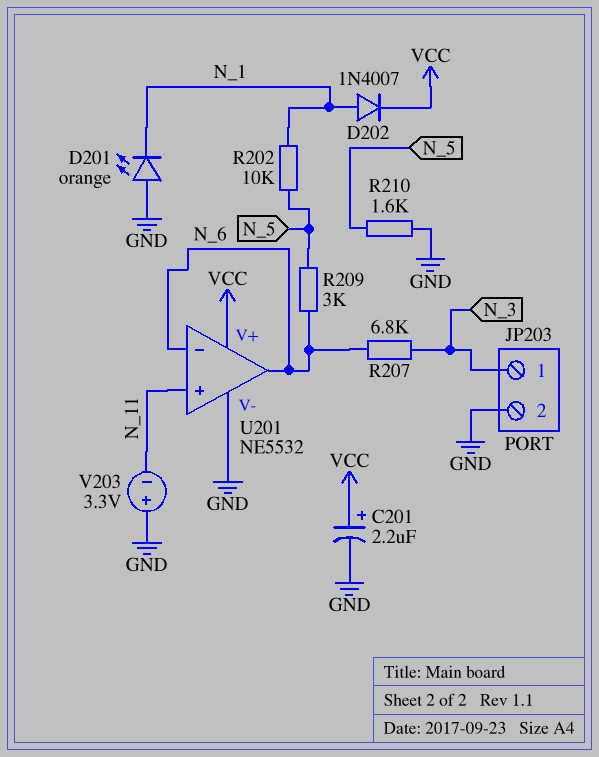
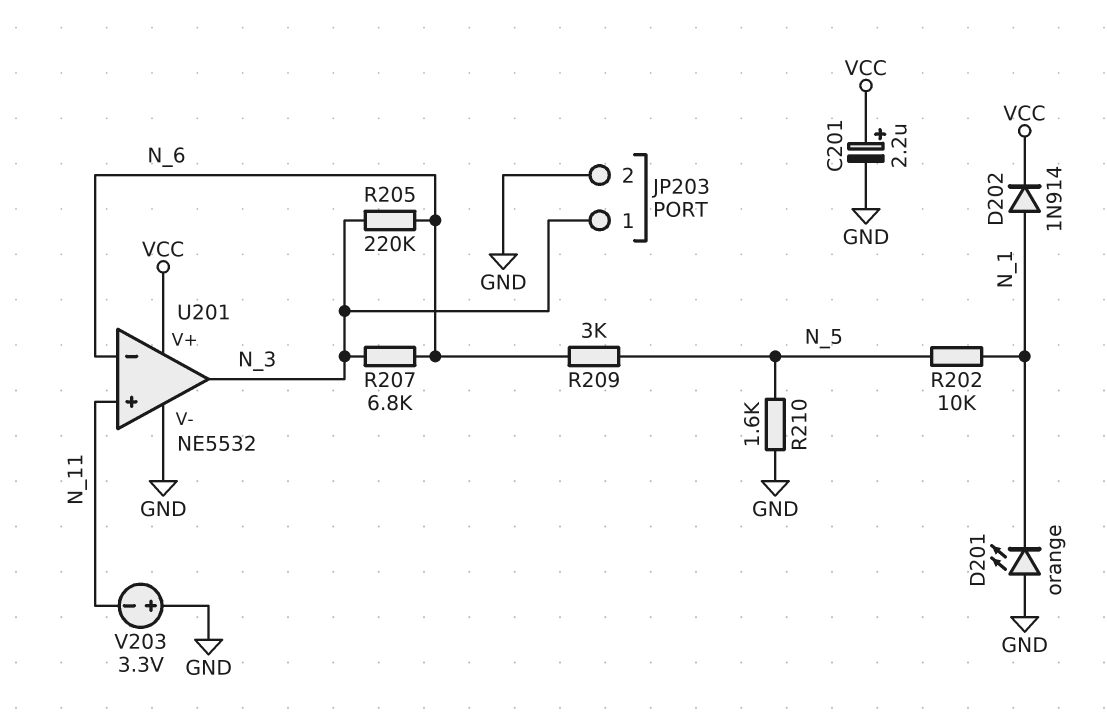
D202: diode 1N4007 (A N_1, K VCC) -> diode 1N914 (A N_1, K VCC)
R205: none -> 220k (N_3, N_6)
U201 pin out: N_6 -> N_3

